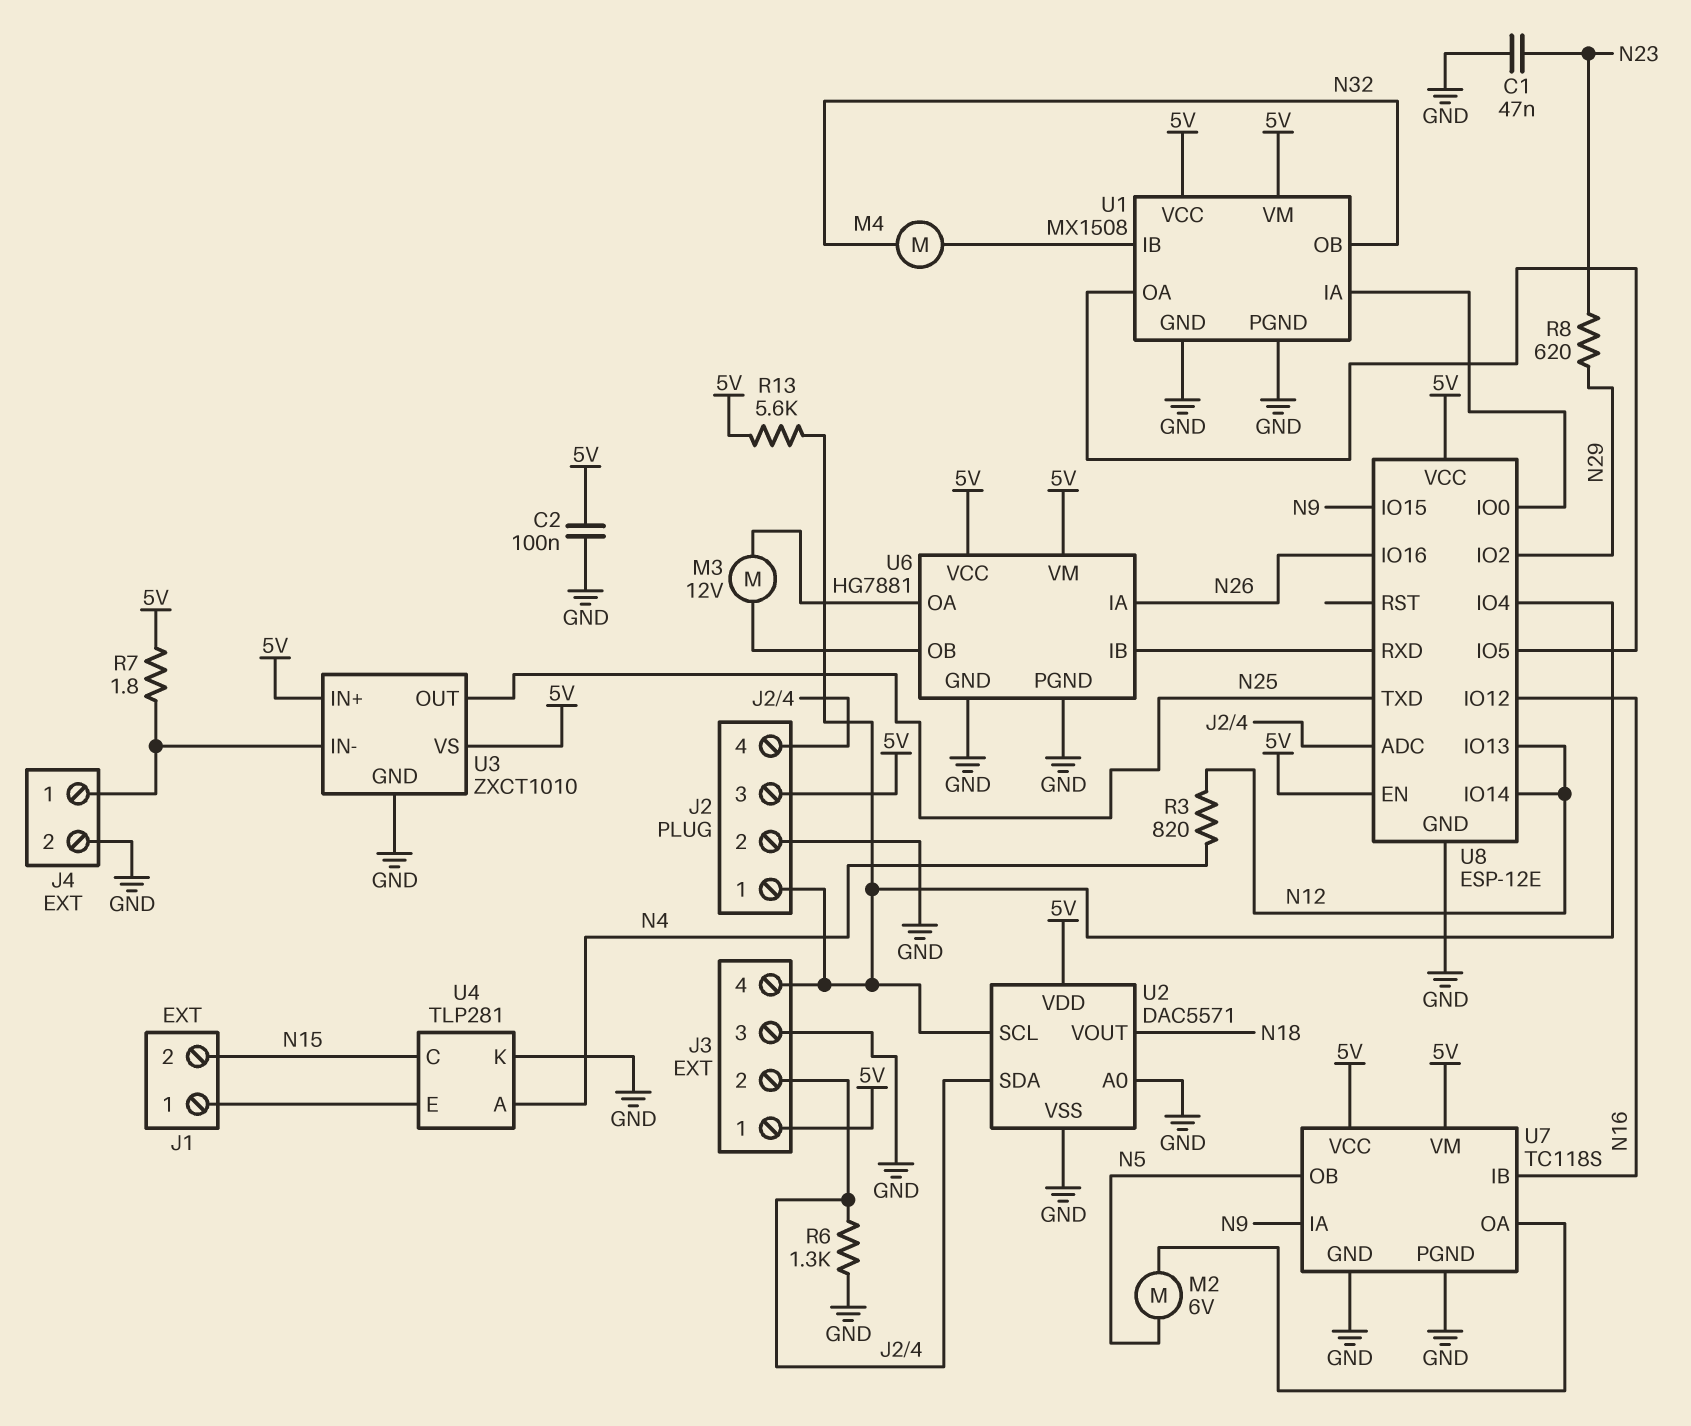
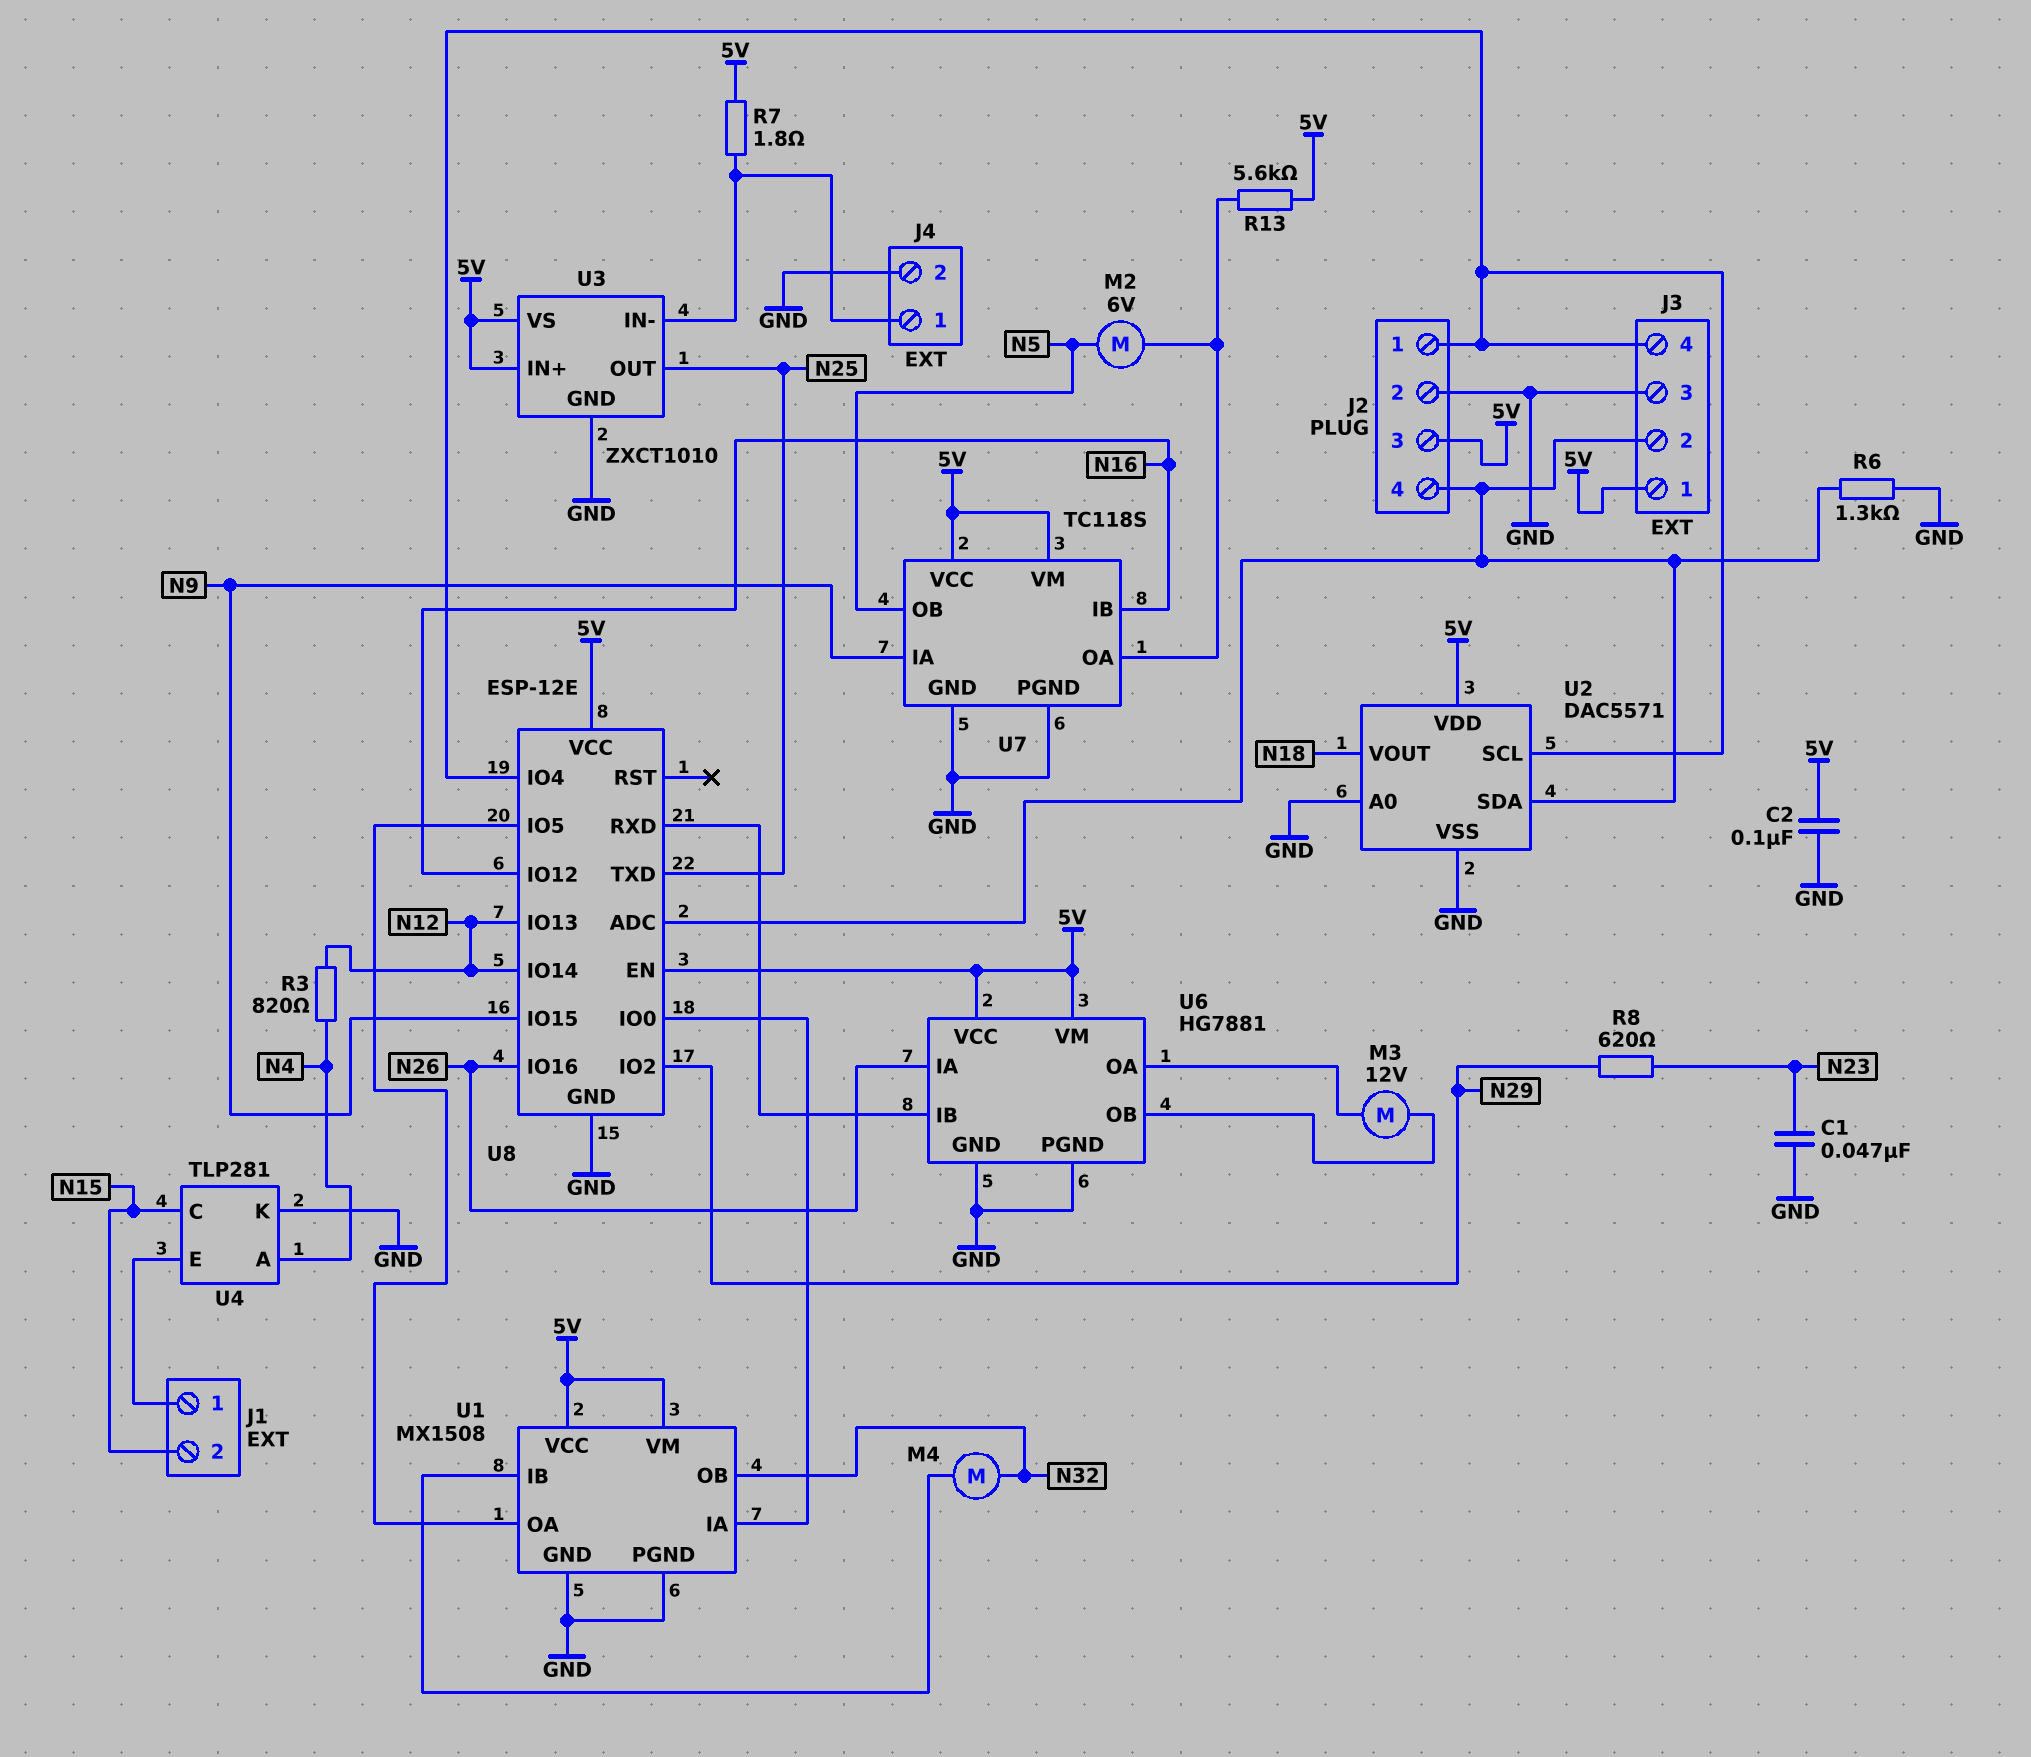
R13: 5.6k (5V, J2/1) -> 5.6k (5V, U7/OA)

